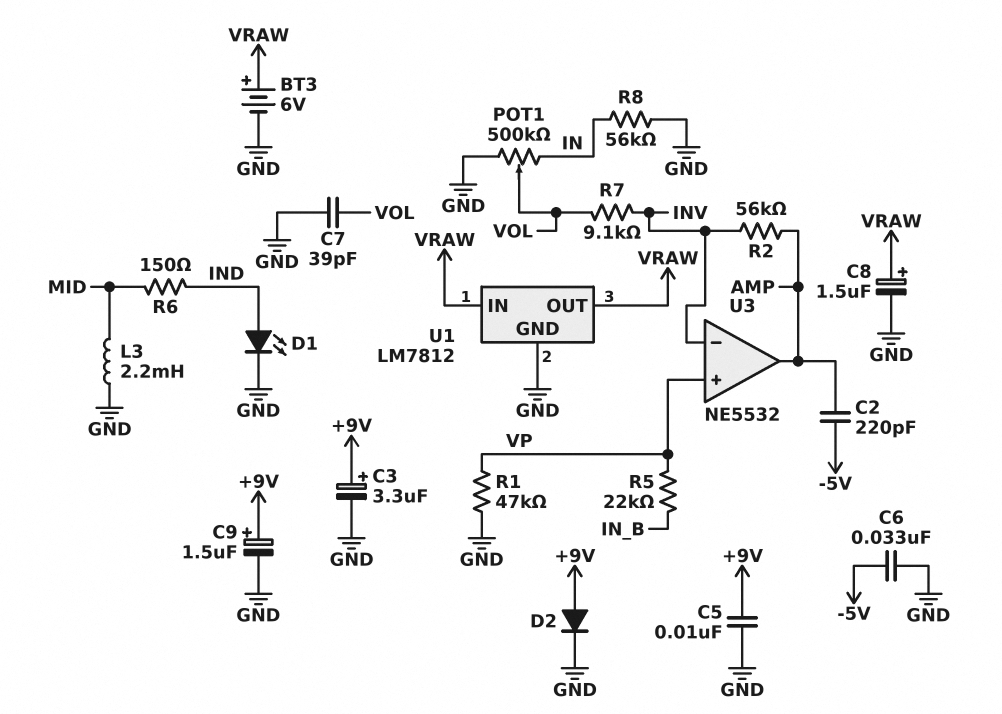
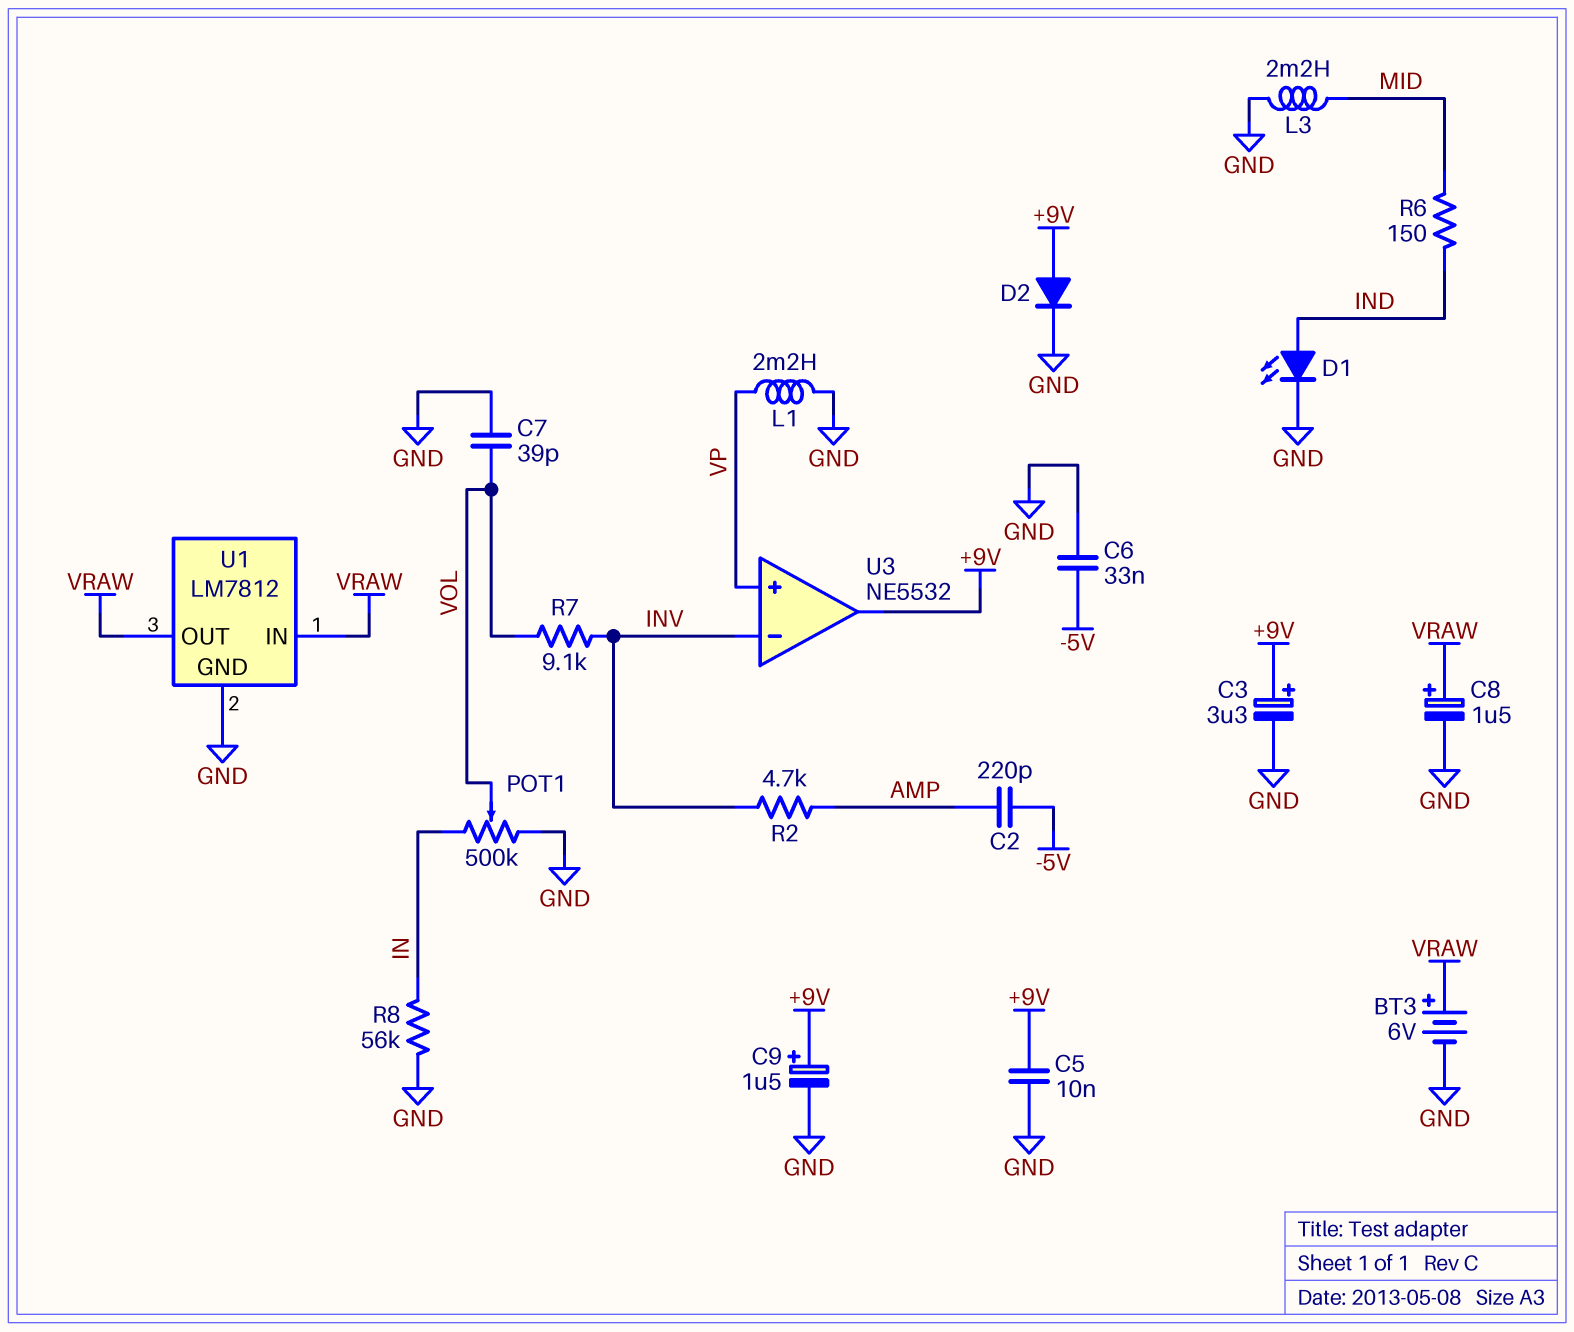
L1: none -> 2.2mH (GND, VP)
R1: 47k (GND, VP) -> none
R2: 56k (AMP, INV) -> 4.7k (AMP, INV)
R5: 22k (IN_B, VP) -> none
U3 pin out: AMP -> +9V

